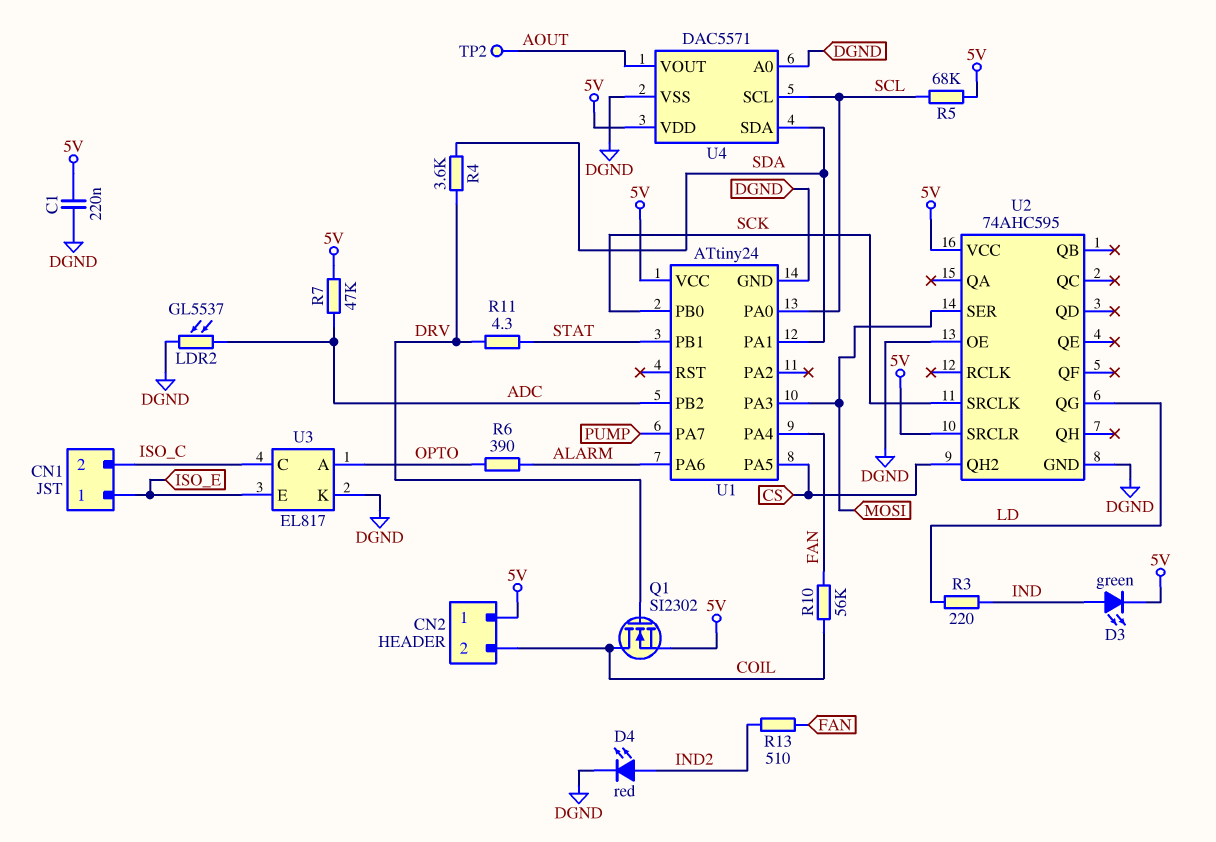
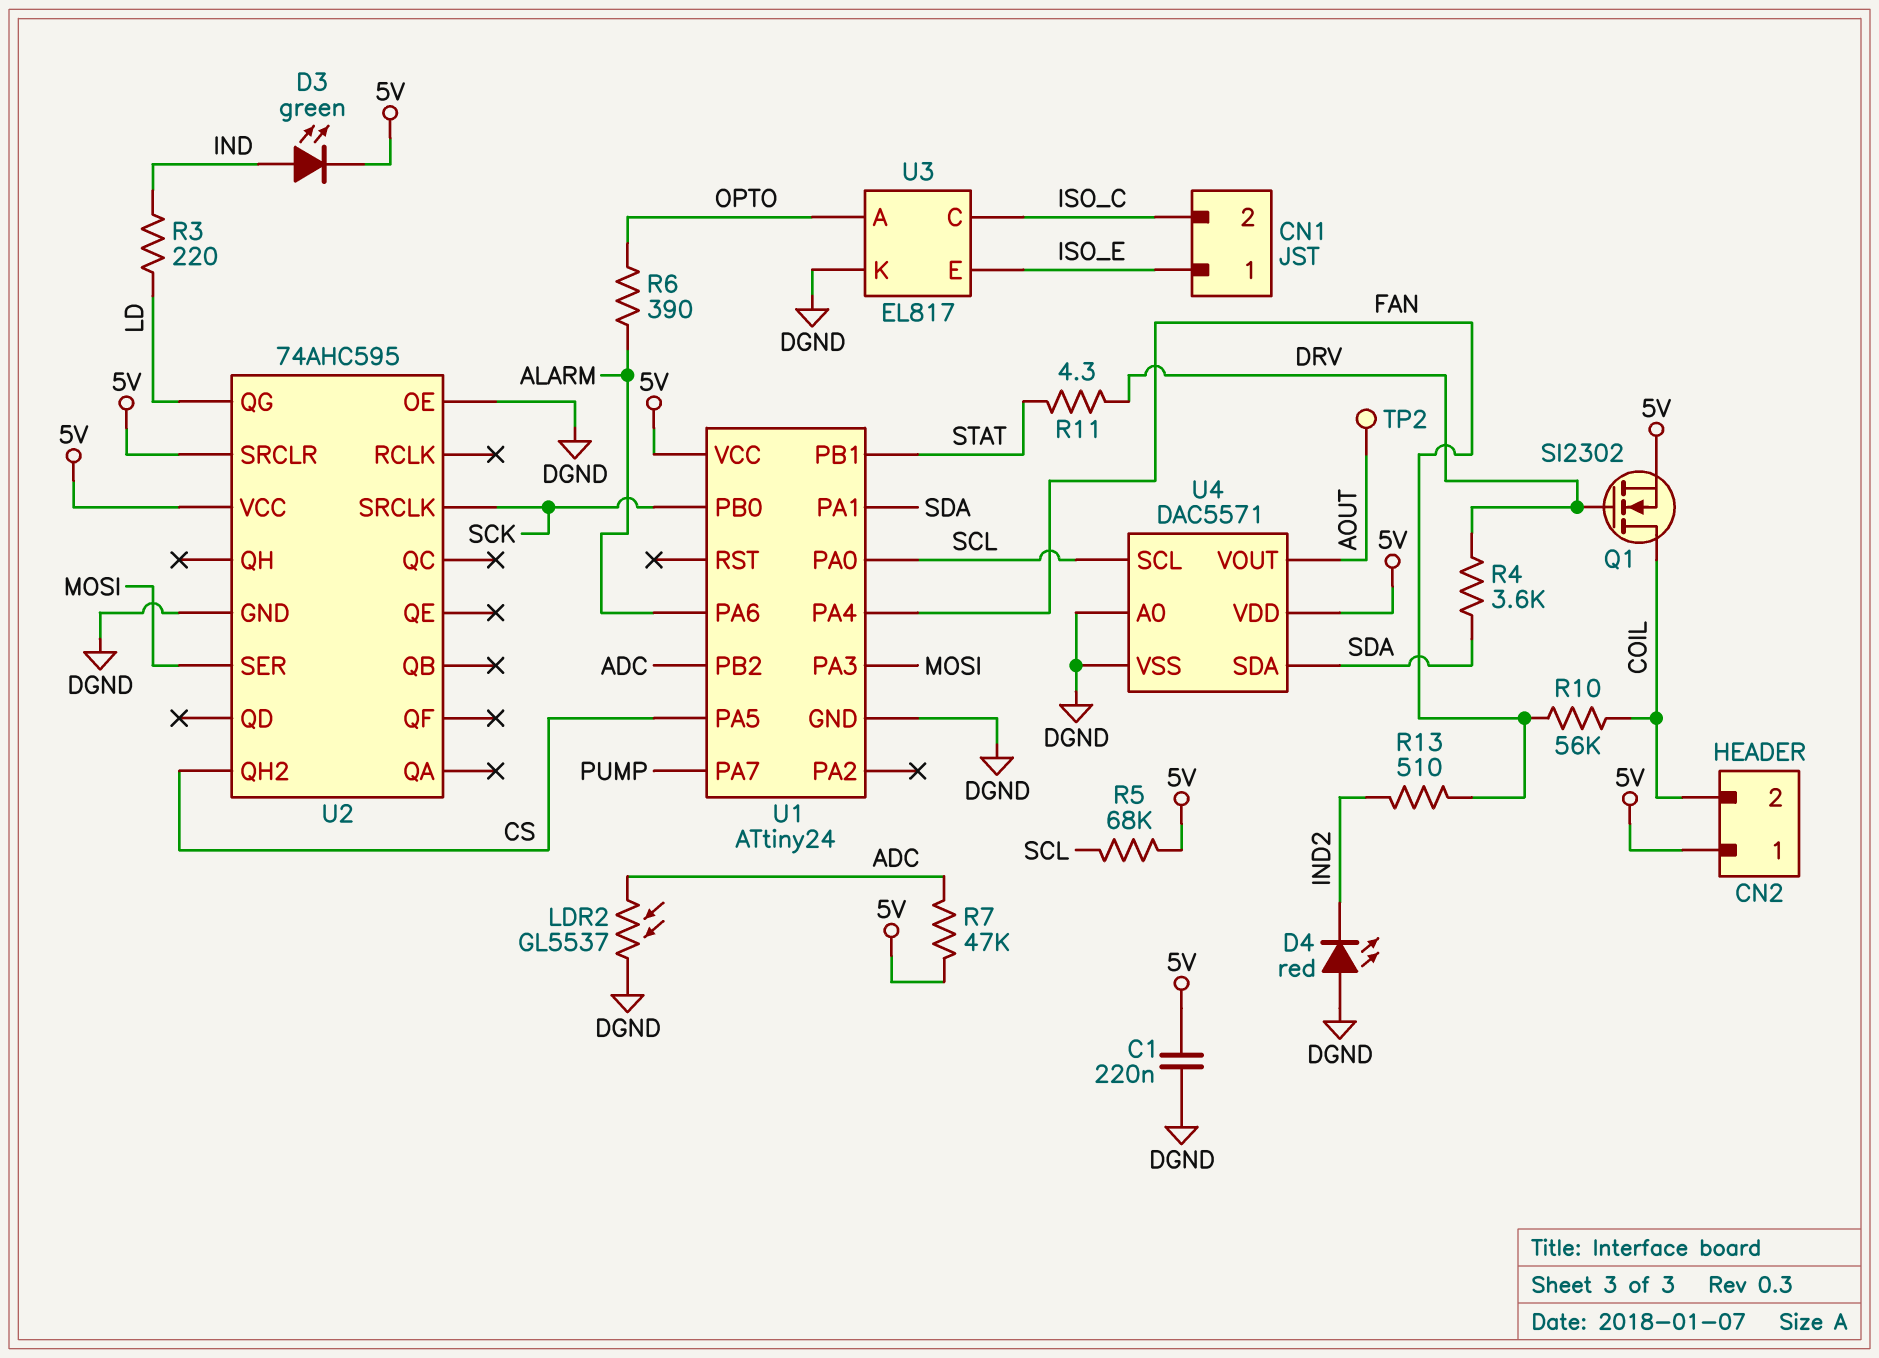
D4: LED red (A IND2, K DGND) -> LED red (A DGND, K IND2)

